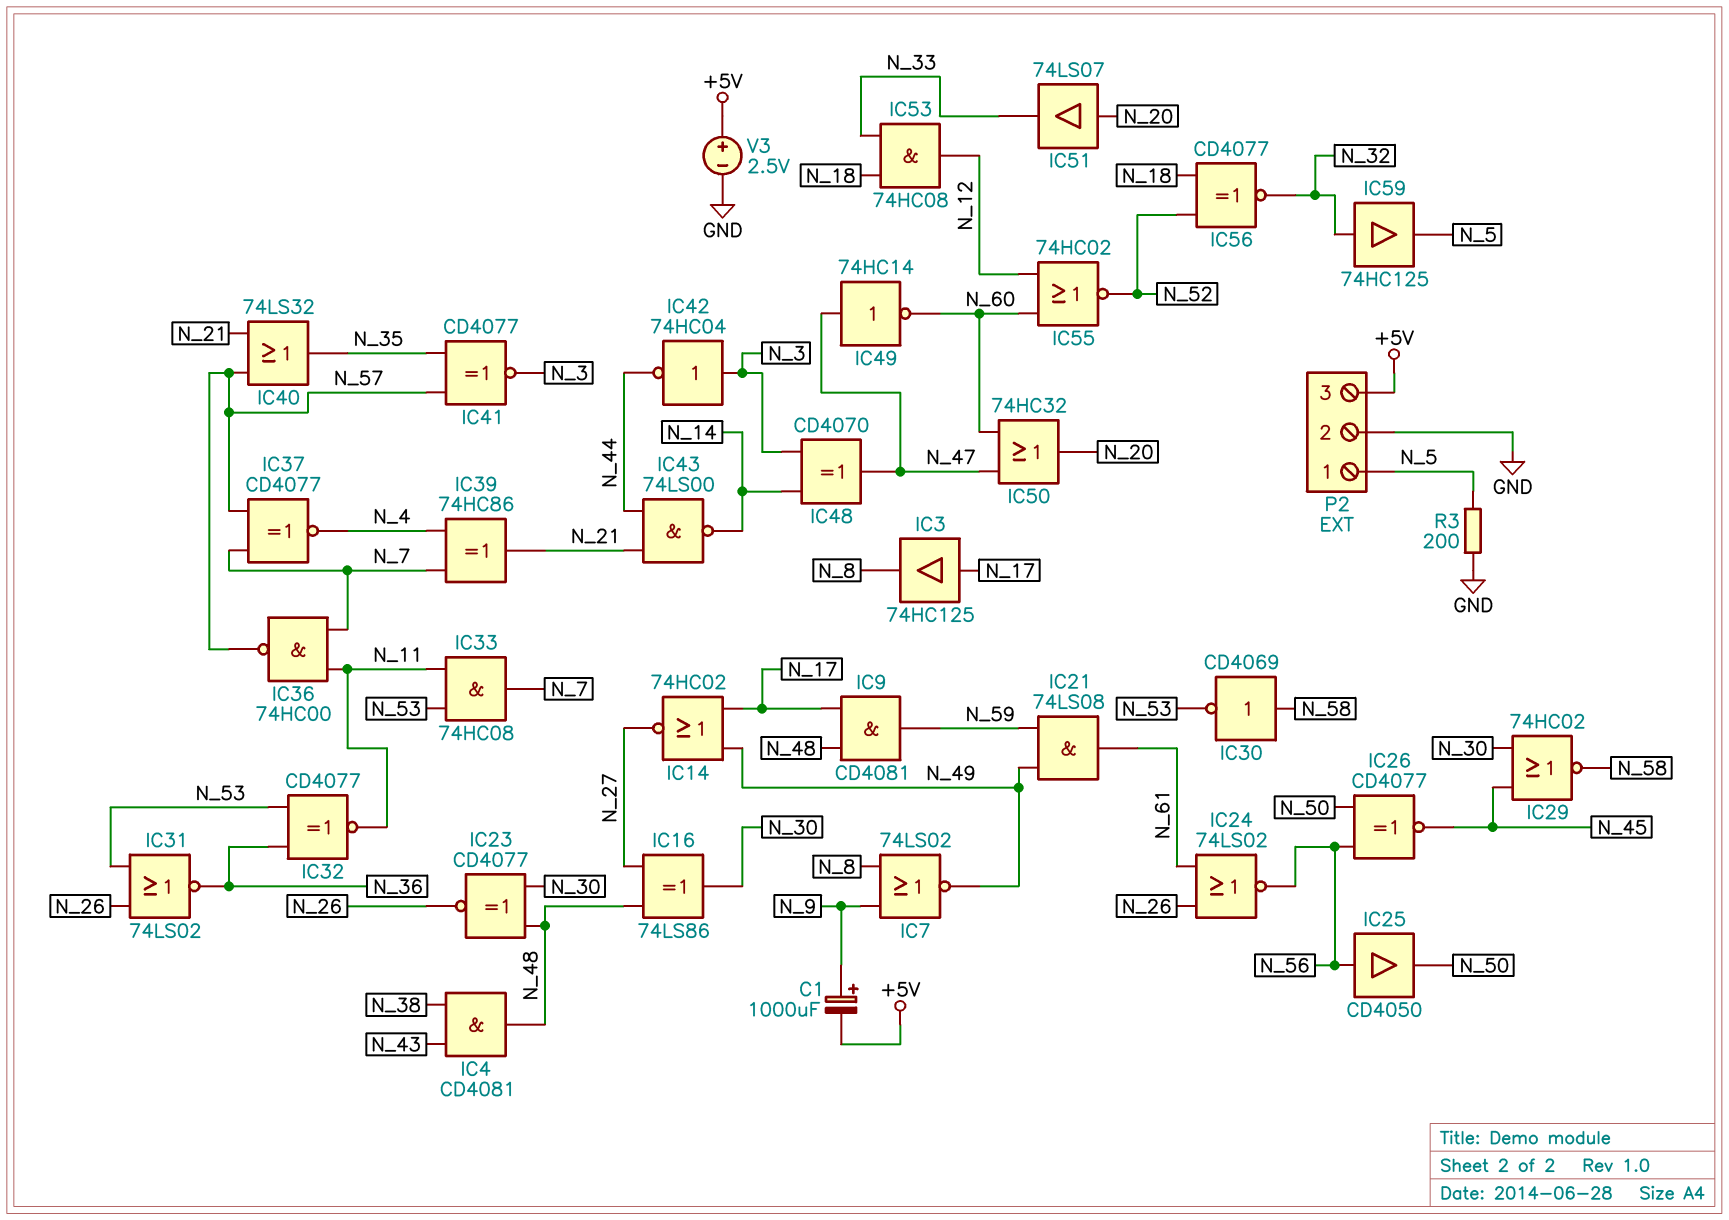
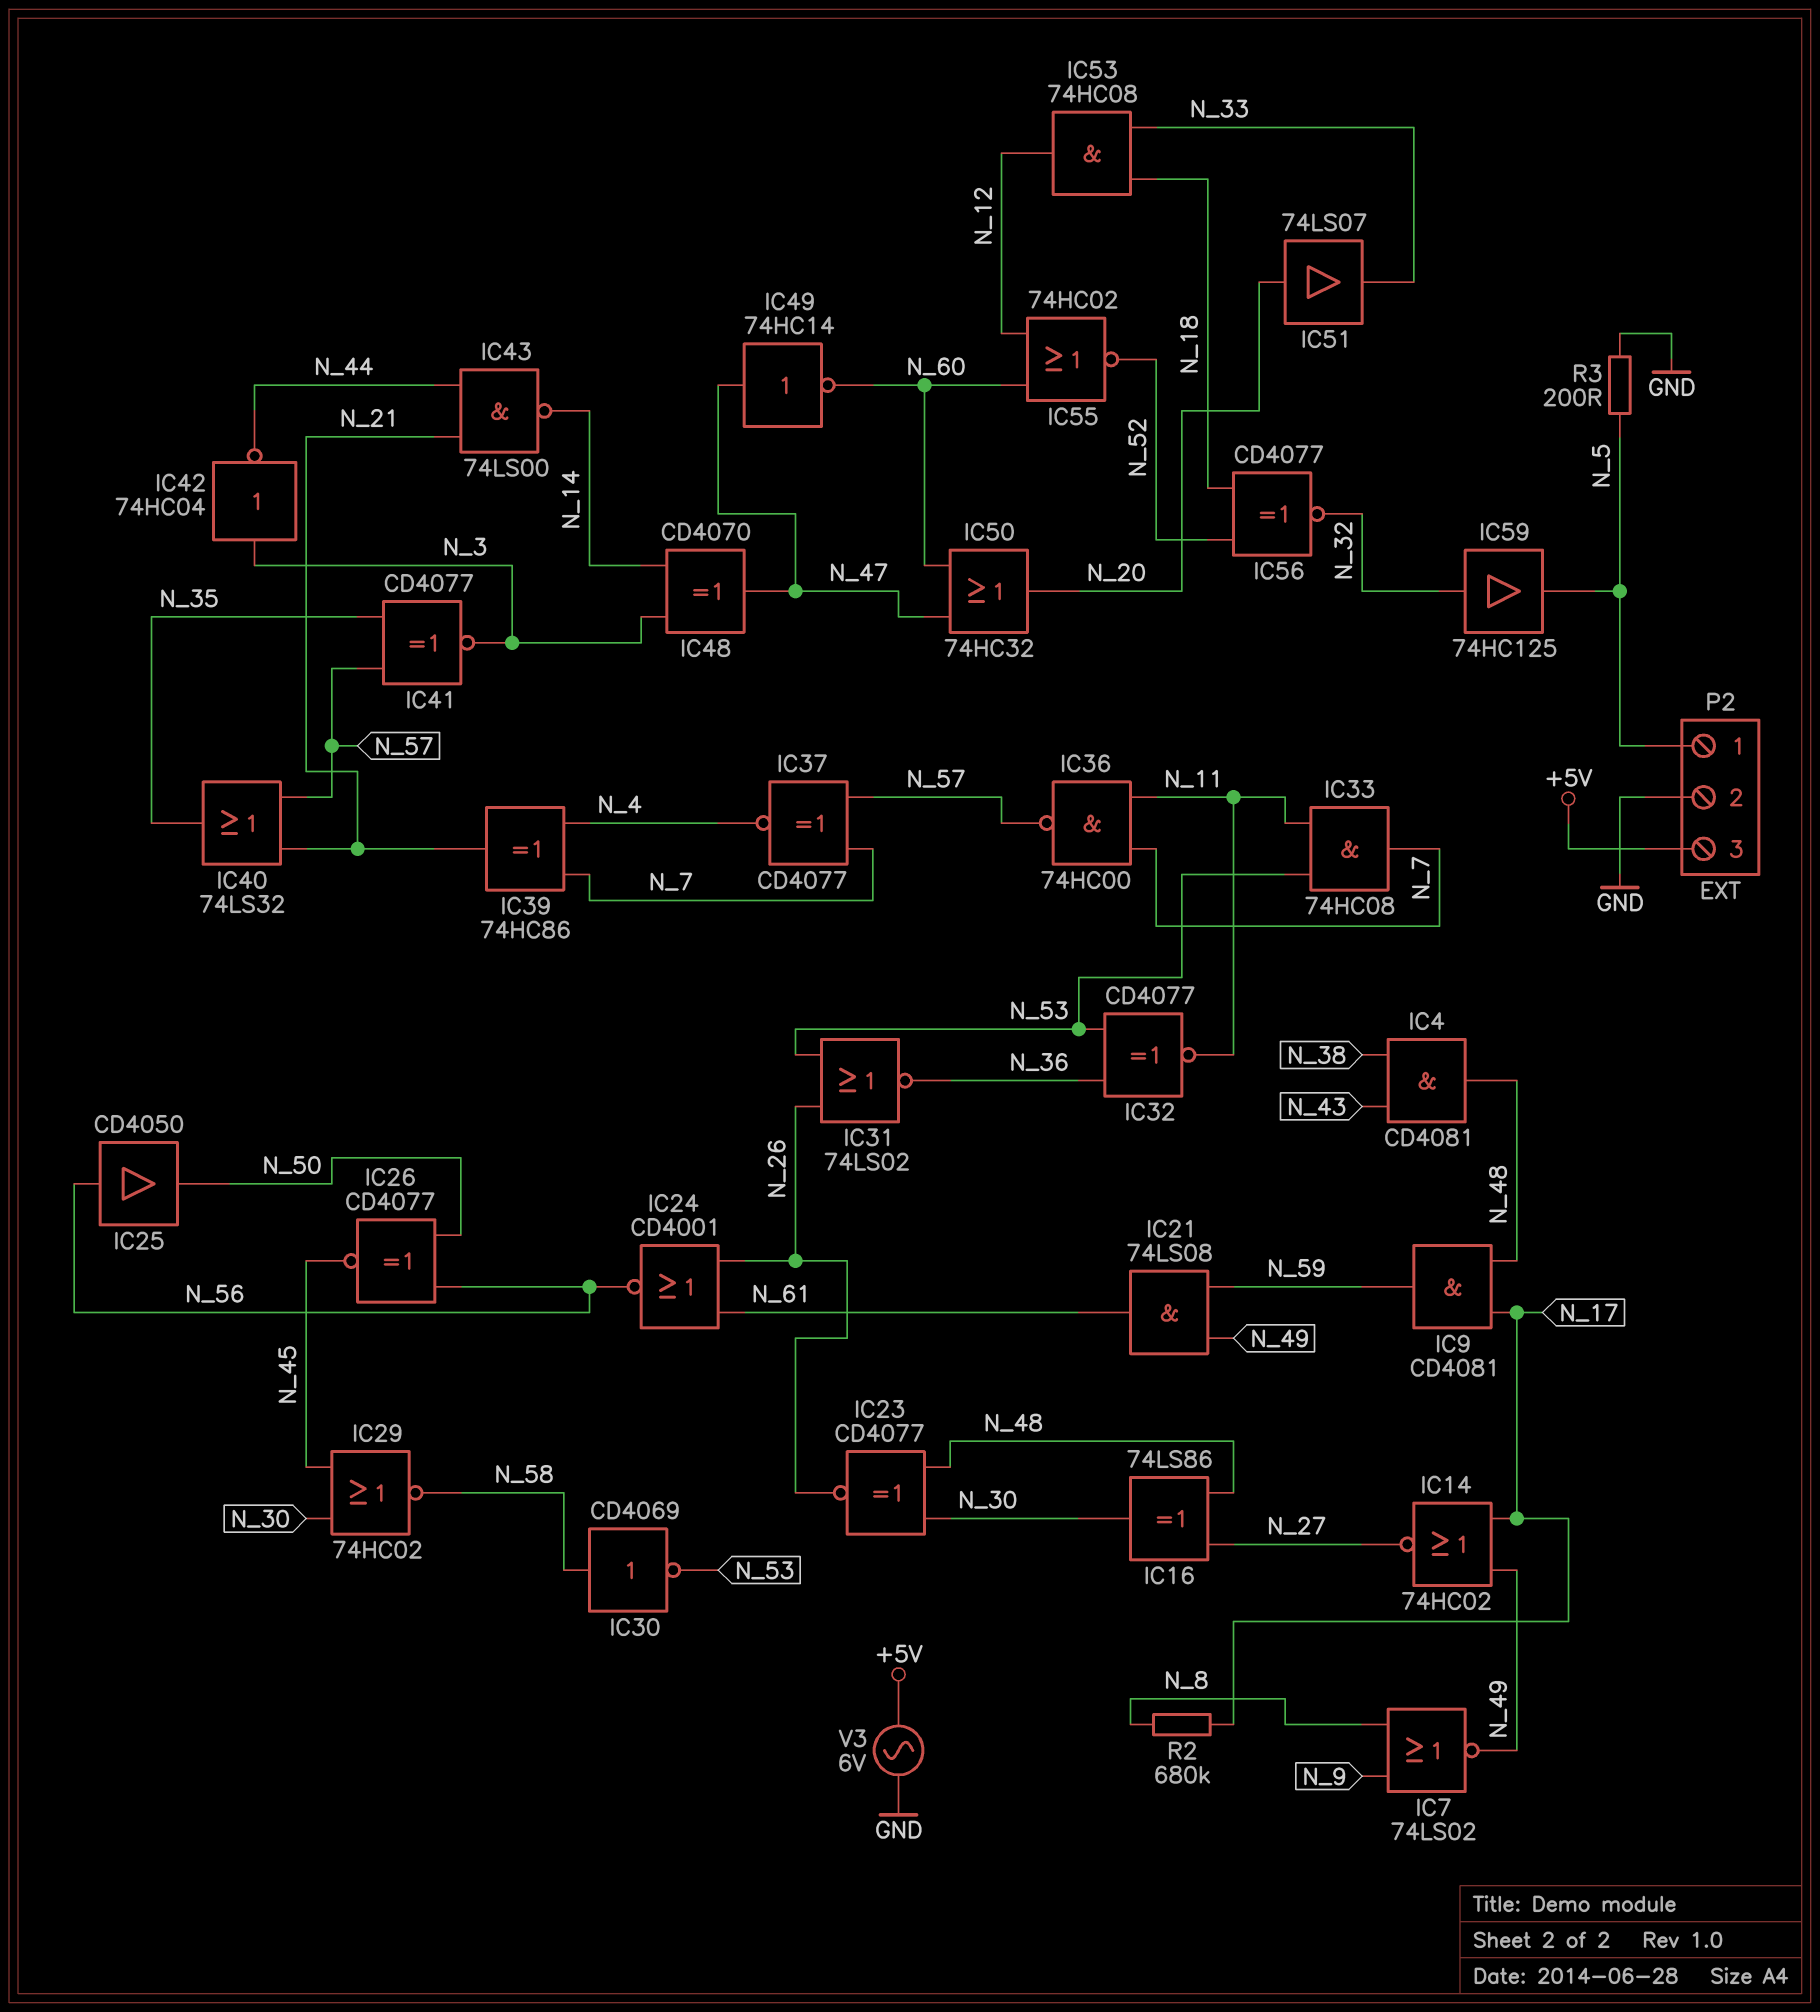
C1: 1000uF (plus N_9, minus +5V) -> none
IC3: buffer 74HC125 (in N_17, out N_8) -> none
IC24: NOR 74LS02 (in N_26, in N_61, out N_56) -> NOR CD4001 (in N_26, in N_61, out N_56)
R2: none -> 680k (N_8, N_17)
V3: 2.5V (plus +5V, minus GND) -> AC 6V (+5V, GND)

